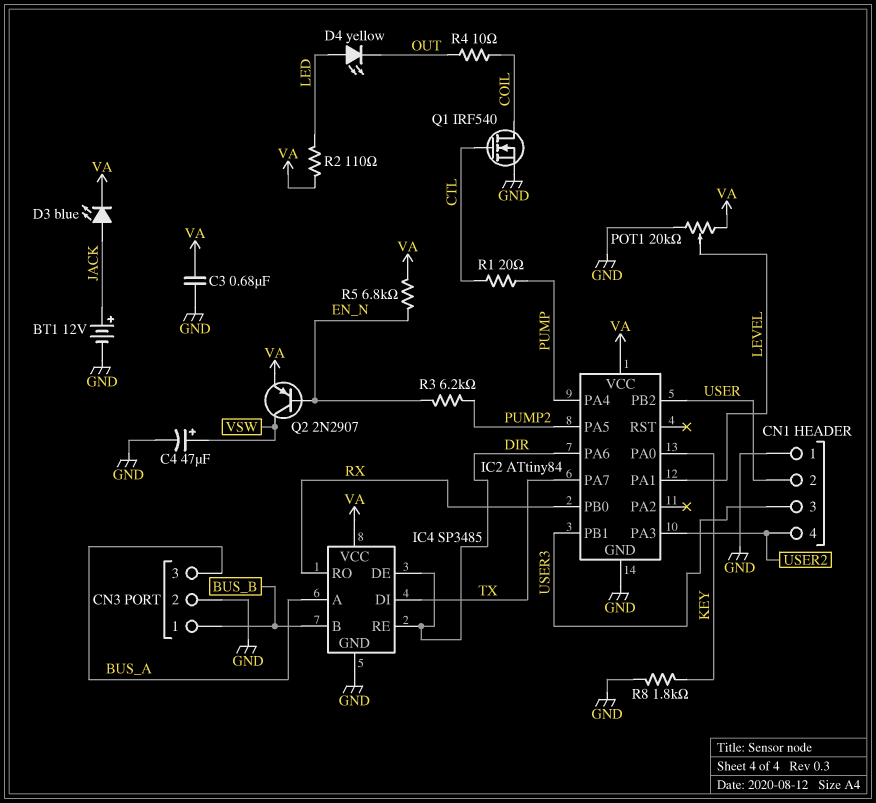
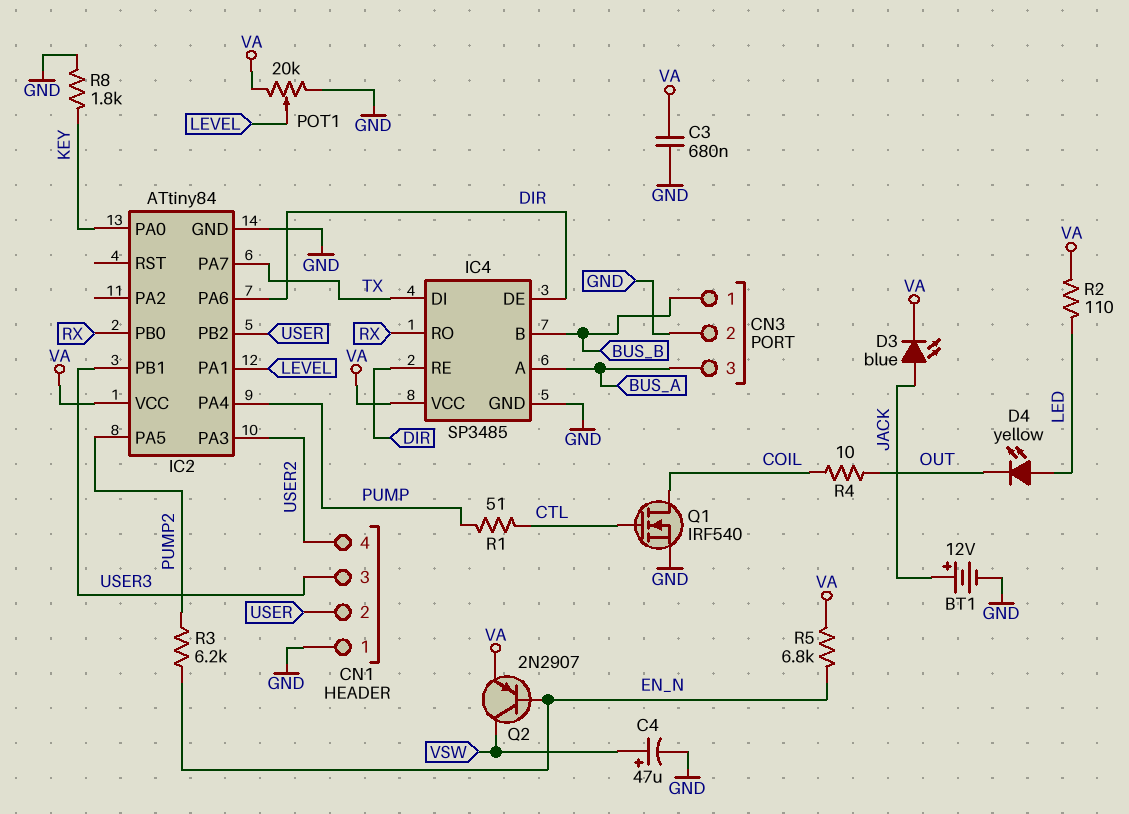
R1: 20 (CTL, PUMP) -> 51 (CTL, PUMP)

